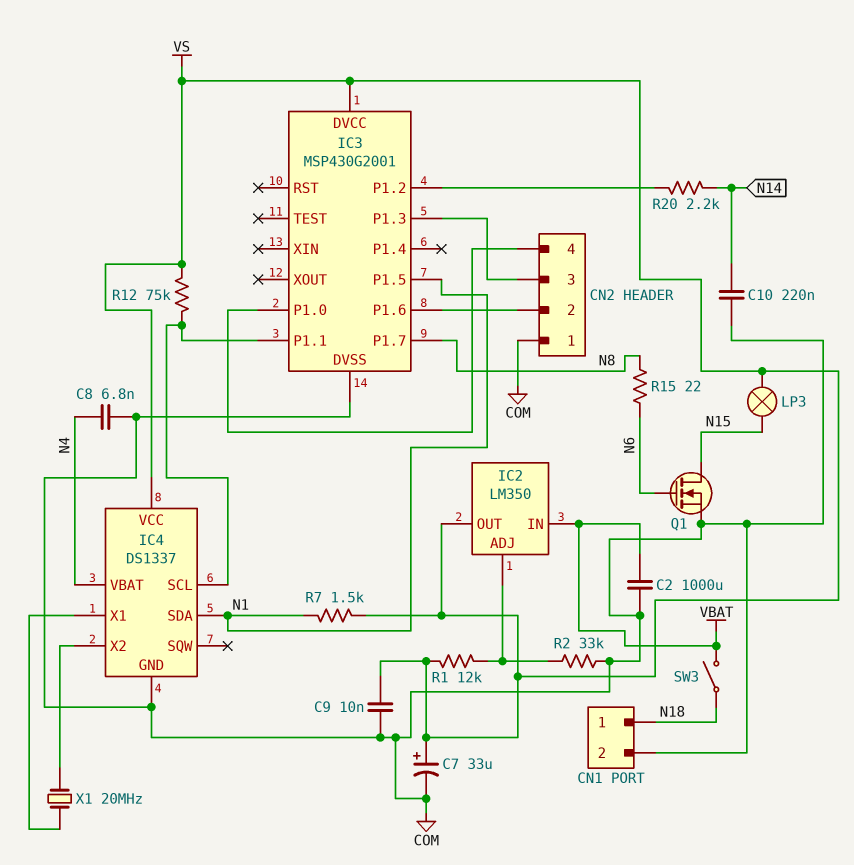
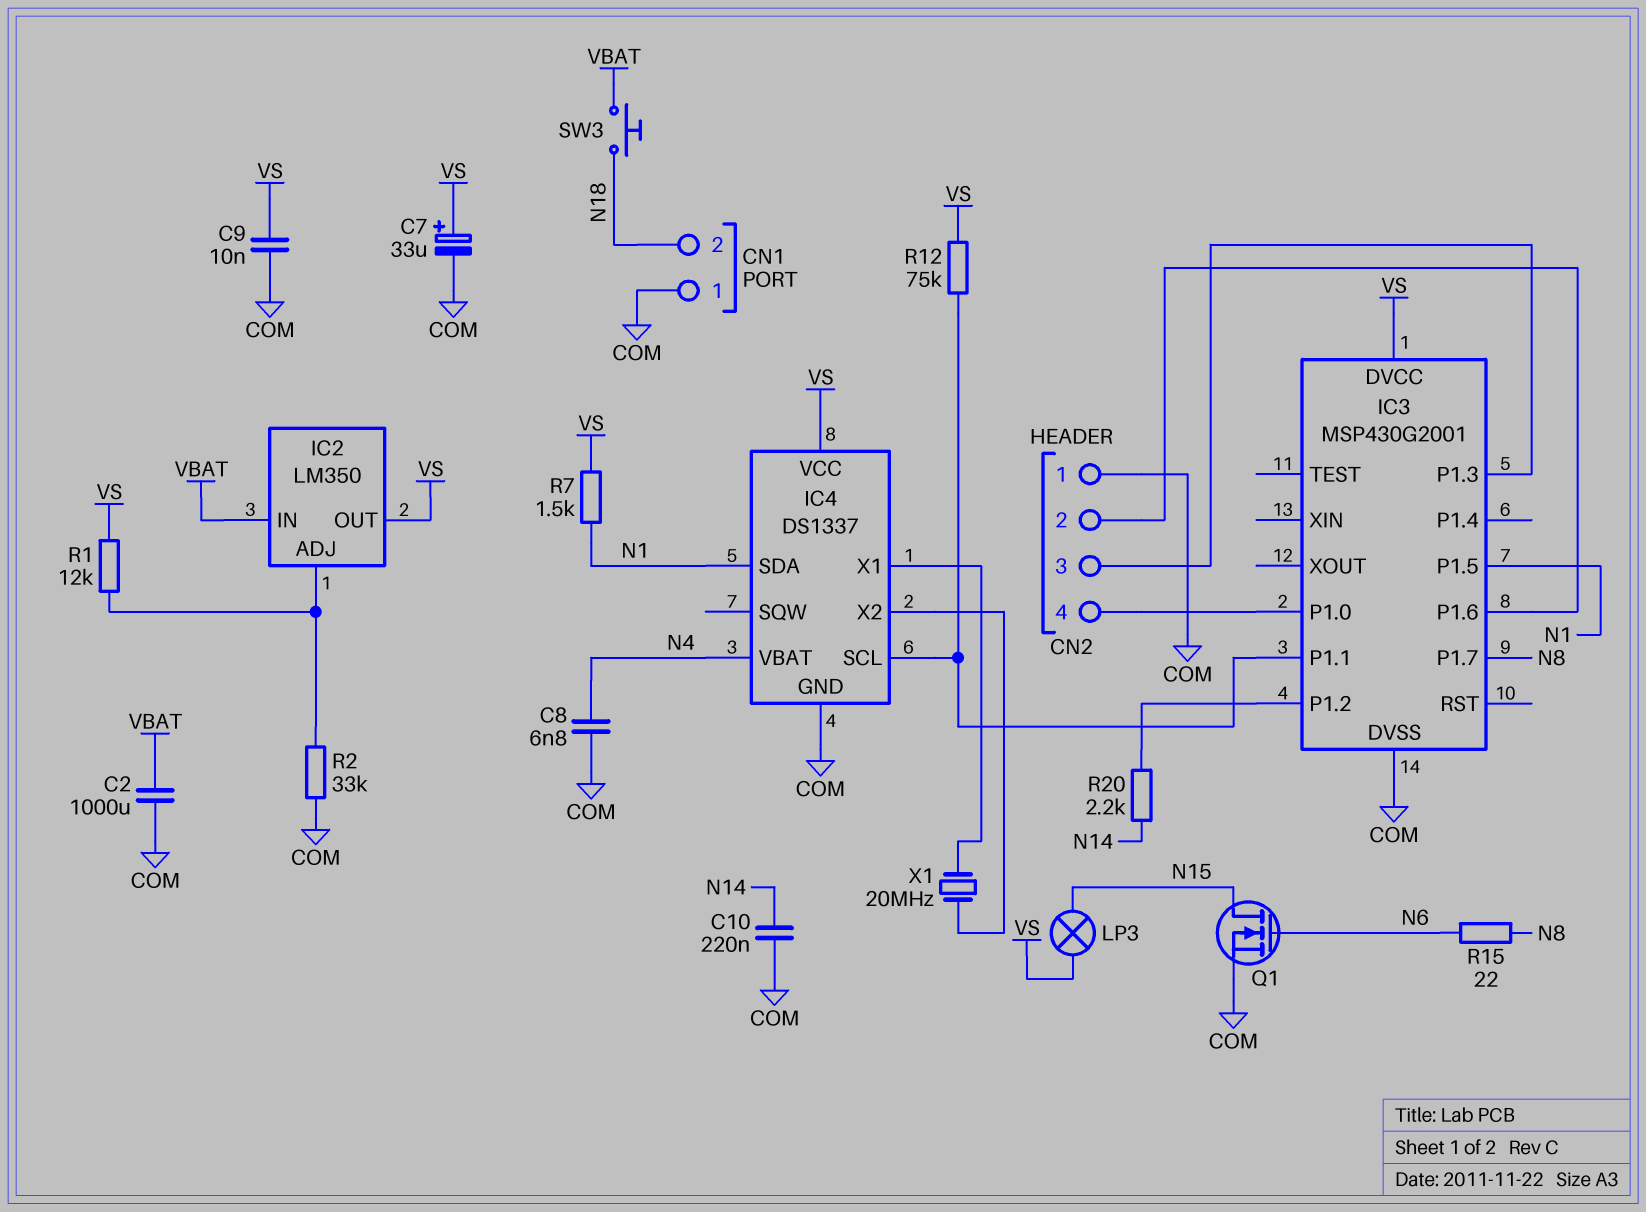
CN1 pin 1: N18 -> COM
CN1 pin 2: COM -> N18
SW3: switch (N18, VBAT) -> button (N18, VBAT)

